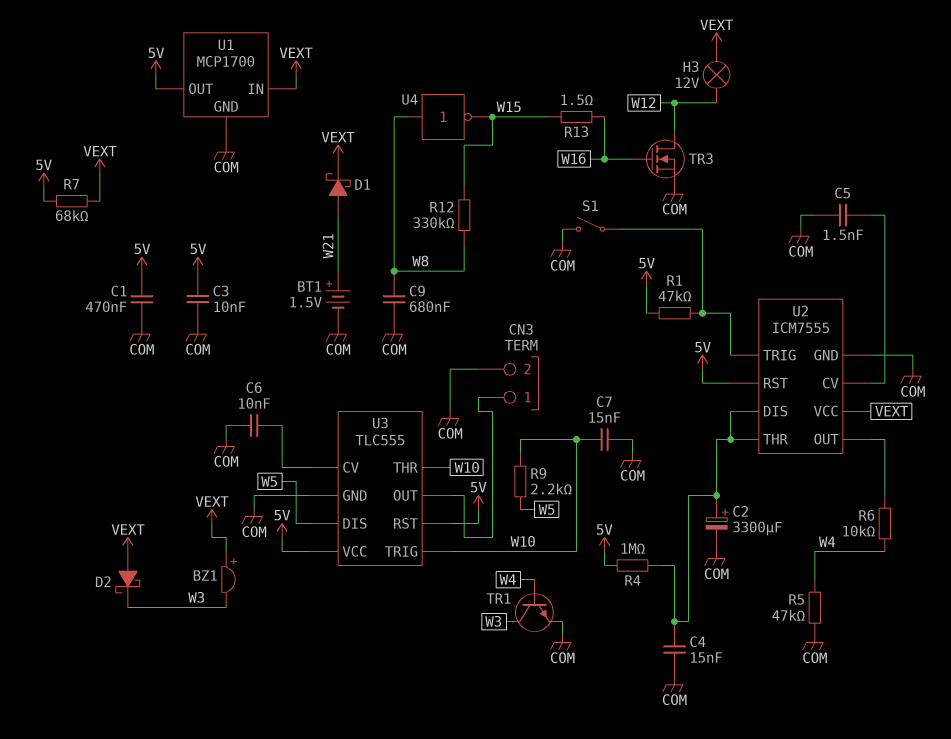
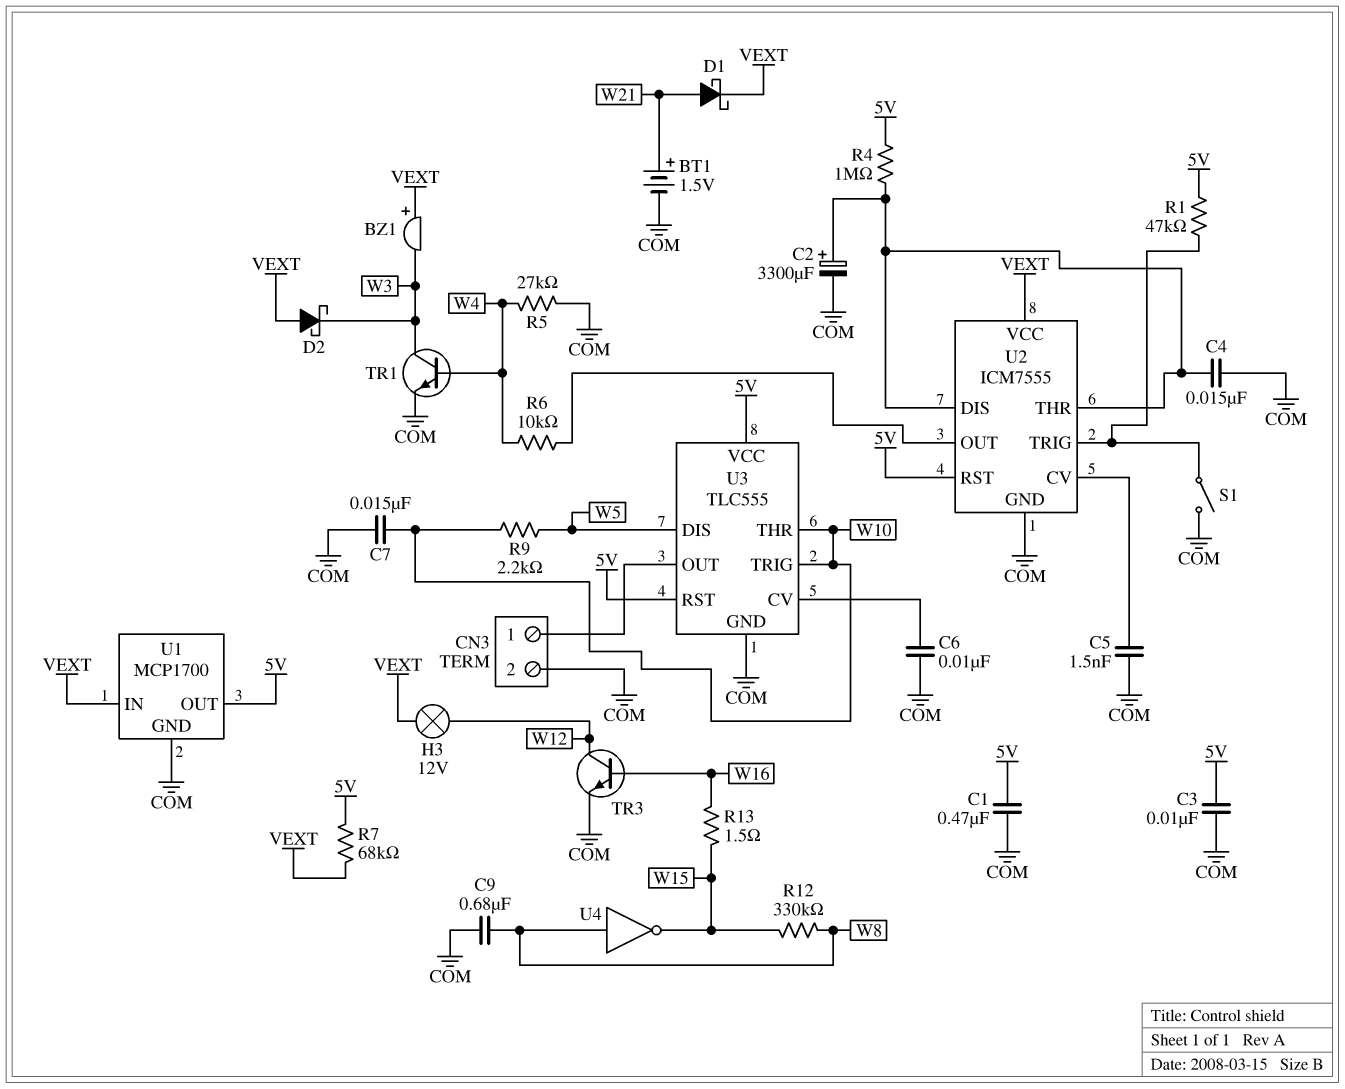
R5: 47k (COM, W4) -> 27k (COM, W4)
TR3: NMOS (G W16, D W12, S COM) -> NPN (B W16, C W12, E COM)

